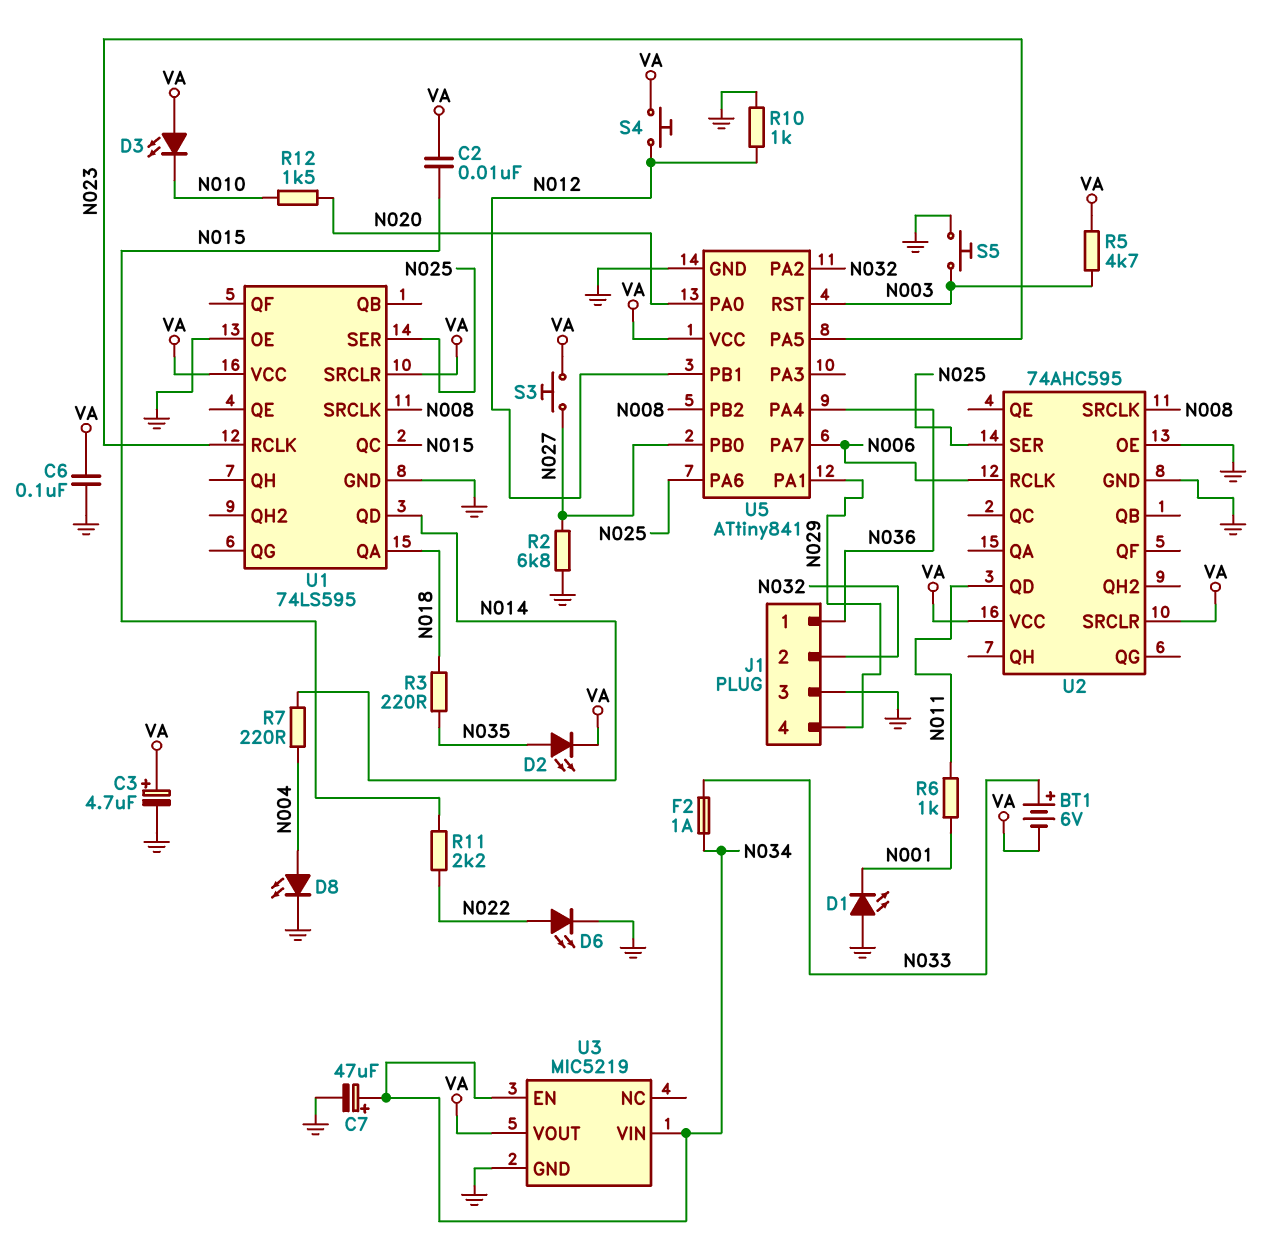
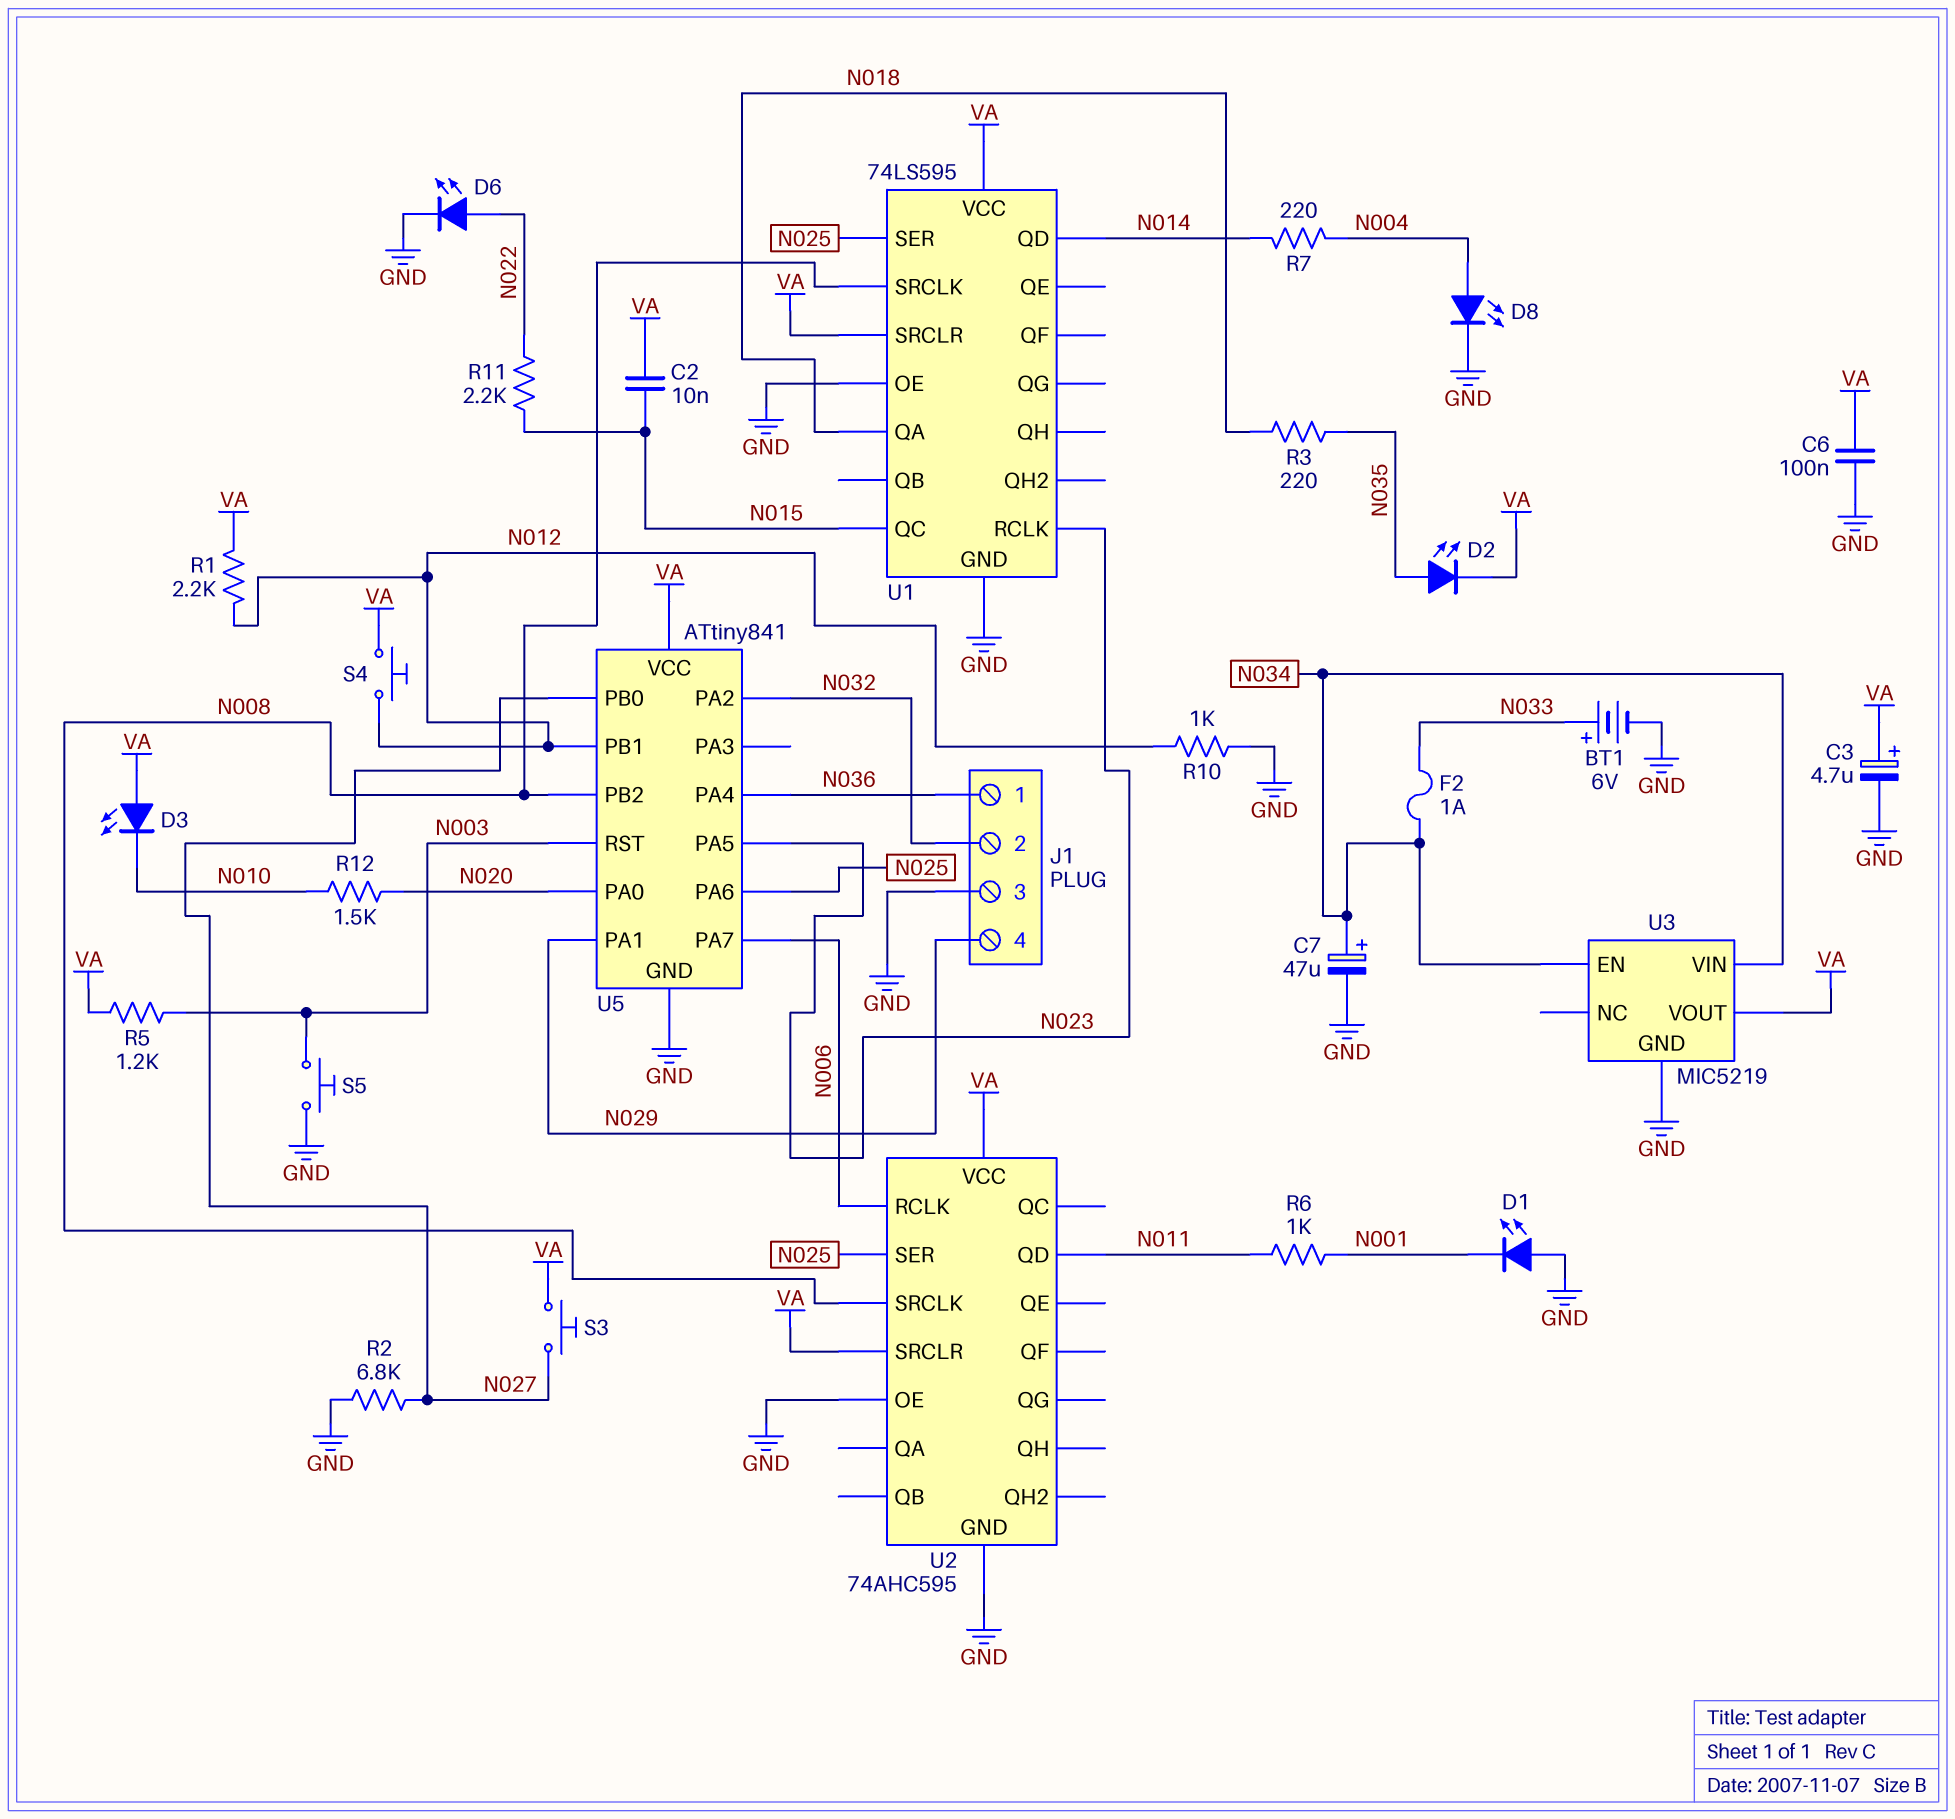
BT1: 6V (plus N033, minus VA) -> 6V (plus N033, minus GND)
R1: none -> 2.2k (N012, VA)
R5: 4.7k (N003, VA) -> 1.2k (N003, VA)

